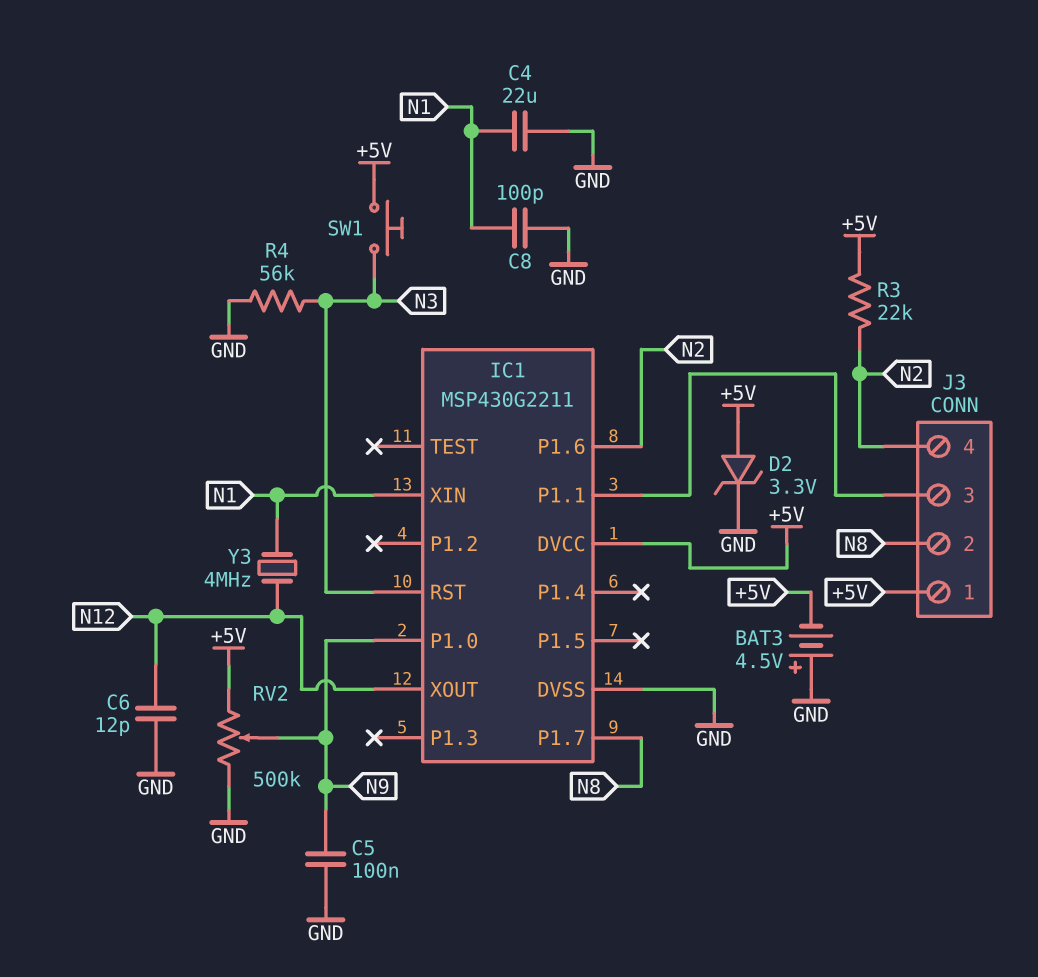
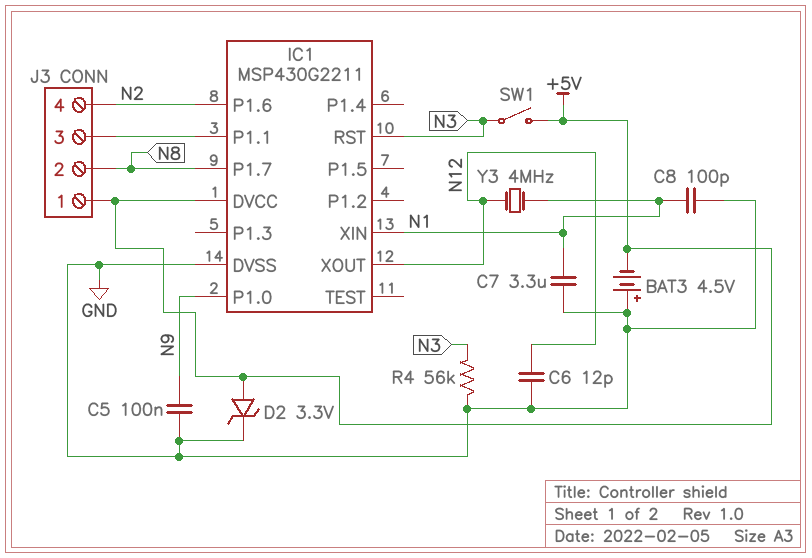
C4: 22uF (GND, N1) -> none
C7: none -> 3.3uF (GND, N1)
R3: 22k (+5V, N2) -> none
RV2: 500k (+5V, GND, wiper N9) -> none
SW1: button (+5V, N3) -> switch (+5V, N3)

